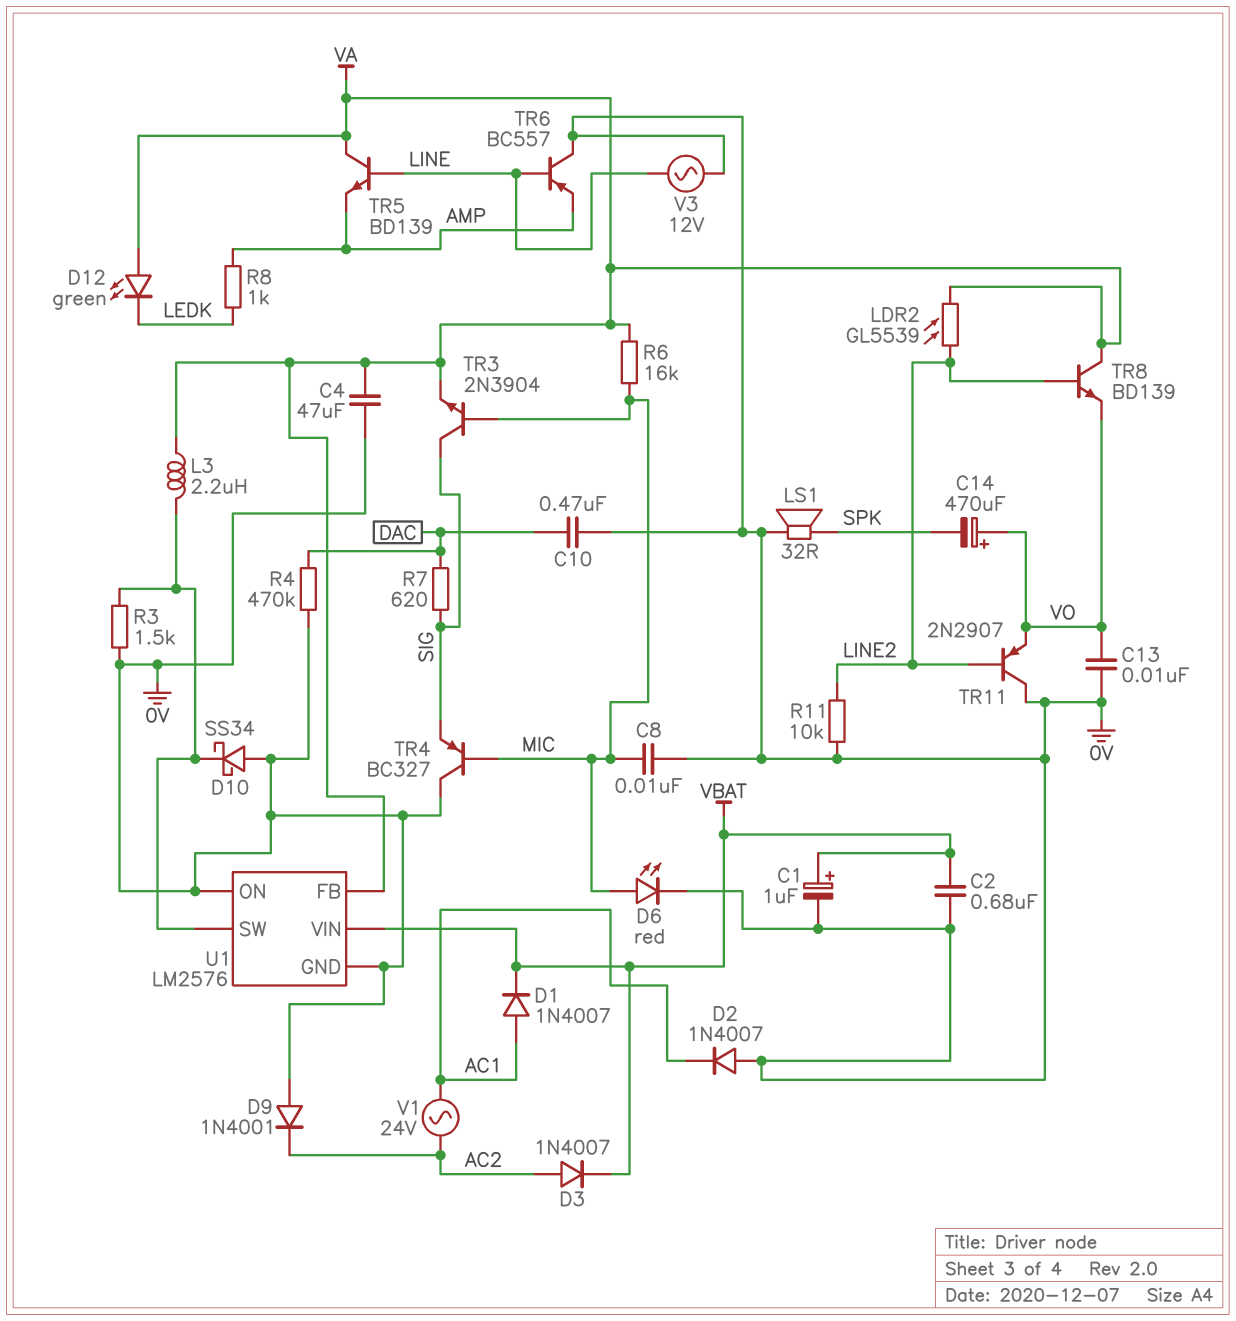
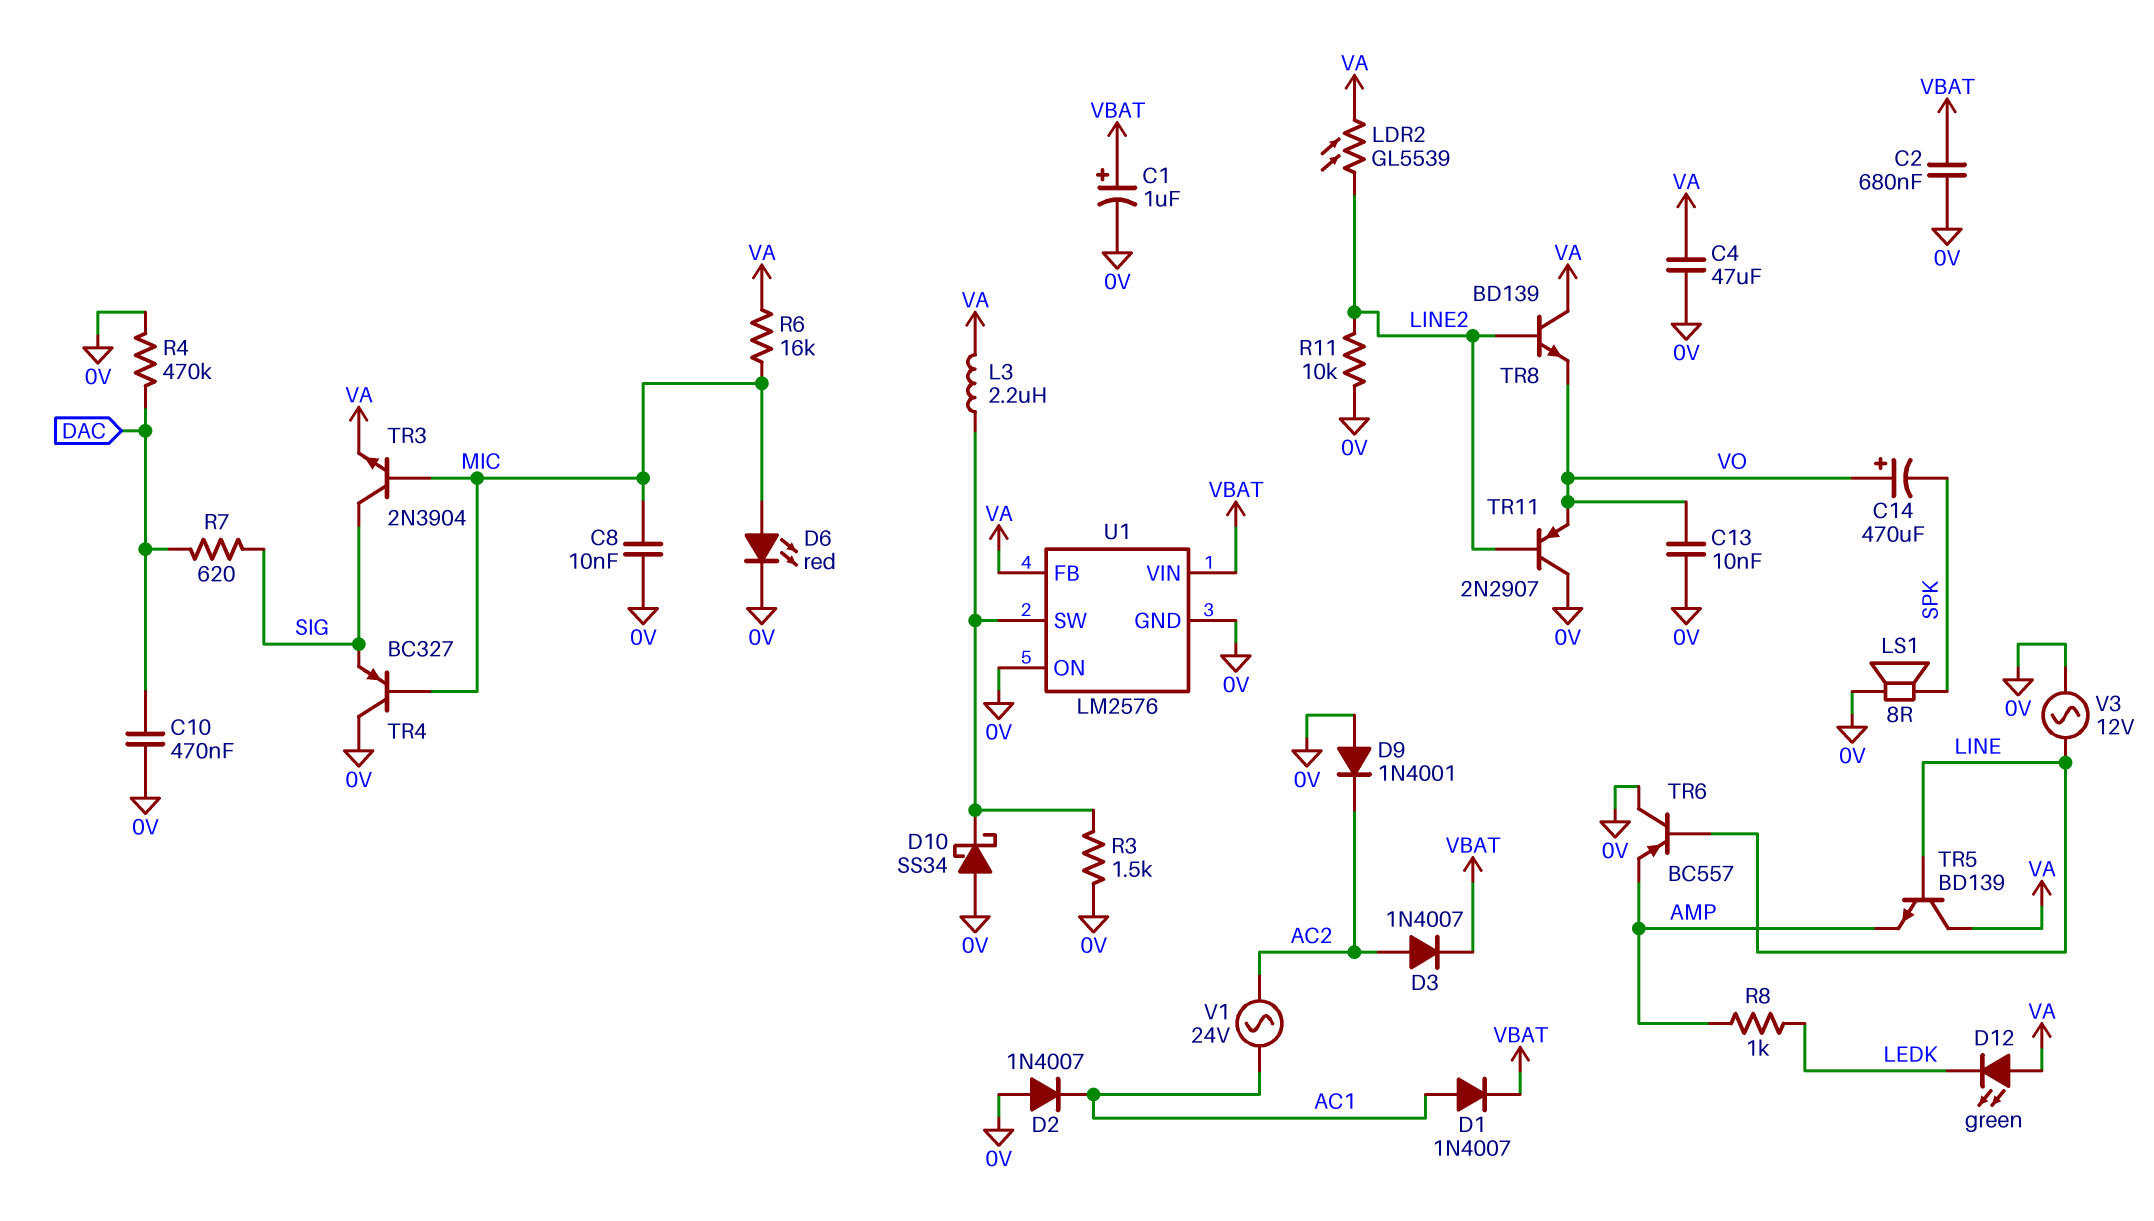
LS1: speaker 32R (0V, SPK) -> speaker 8R (0V, SPK)

